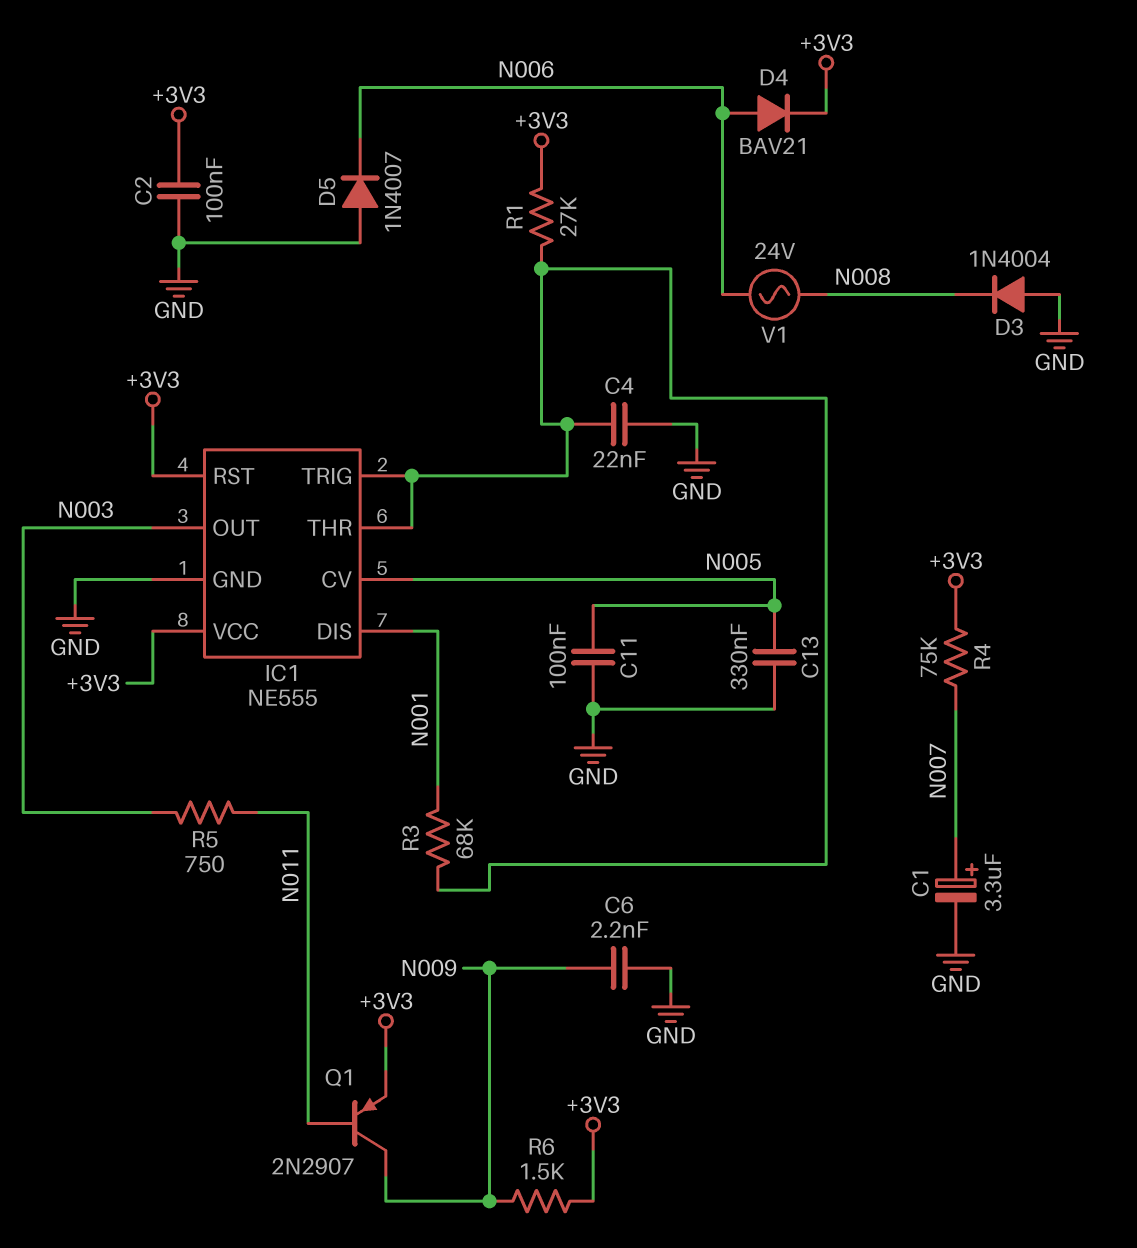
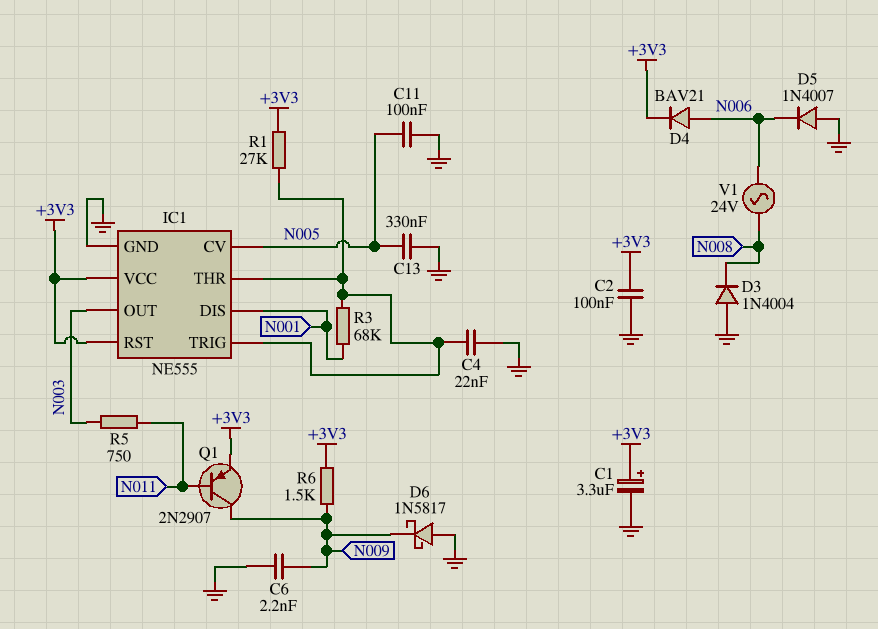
C1: 3.3uF (plus N007, minus GND) -> 3.3uF (plus +3V3, minus GND)
D6: none -> schottky 1N5817 (A GND, K N009)
R4: 75k (+3V3, N007) -> none

